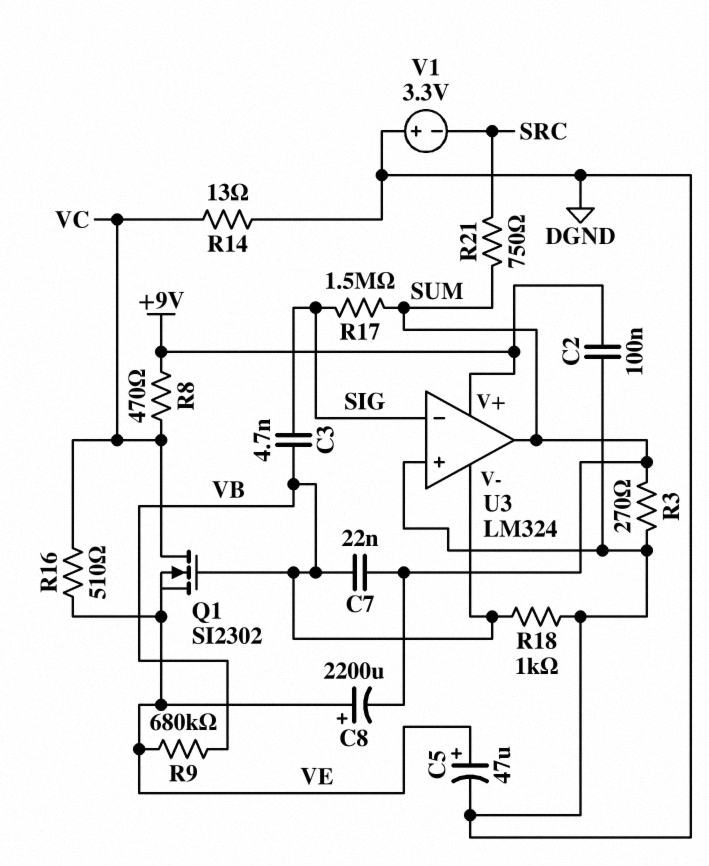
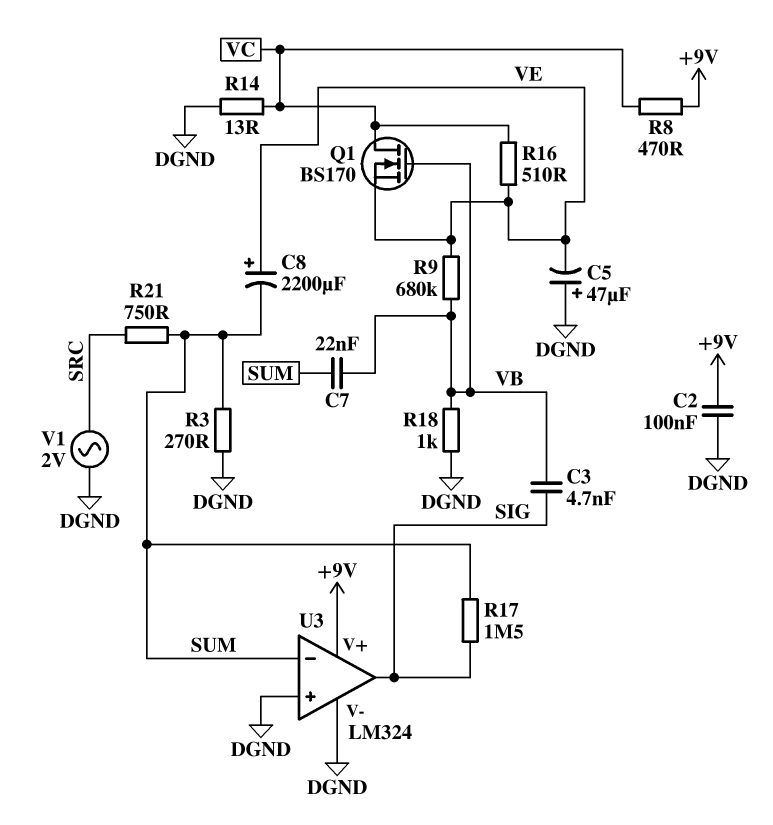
C5: 47uF (plus VE, minus DGND) -> 47uF (plus DGND, minus VE)
Q1: NMOS SI2302 (G VB, D VC, S VE) -> NMOS BS170 (G VB, D VC, S VE)
U3 pin V-: VB -> DGND
U3 pin in-: SIG -> SUM
U3 pin out: SUM -> SIG
V1: 3.3V (plus DGND, minus SRC) -> AC 2V (DGND, SRC)

